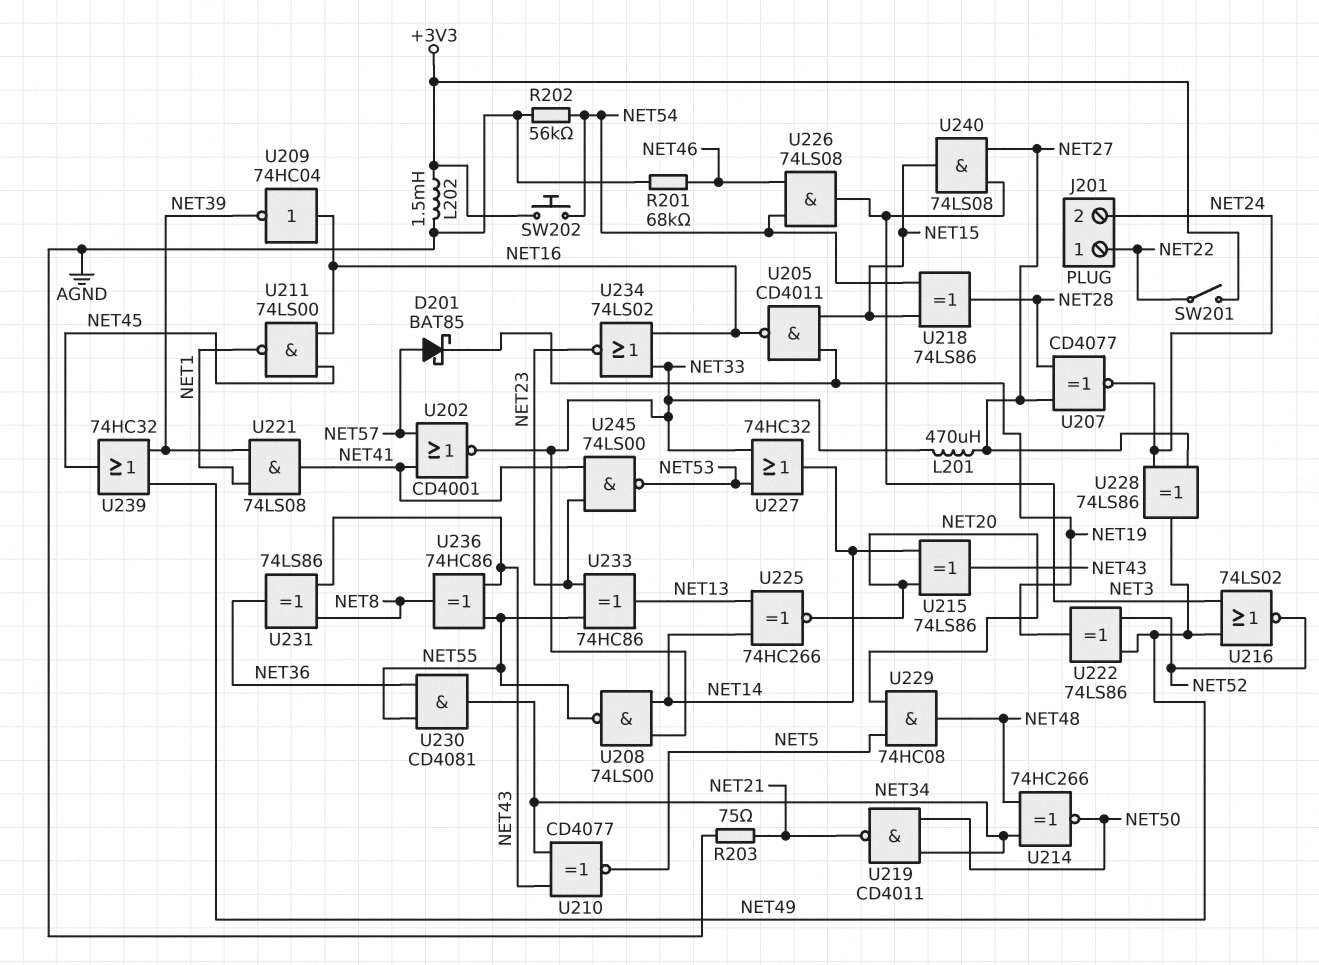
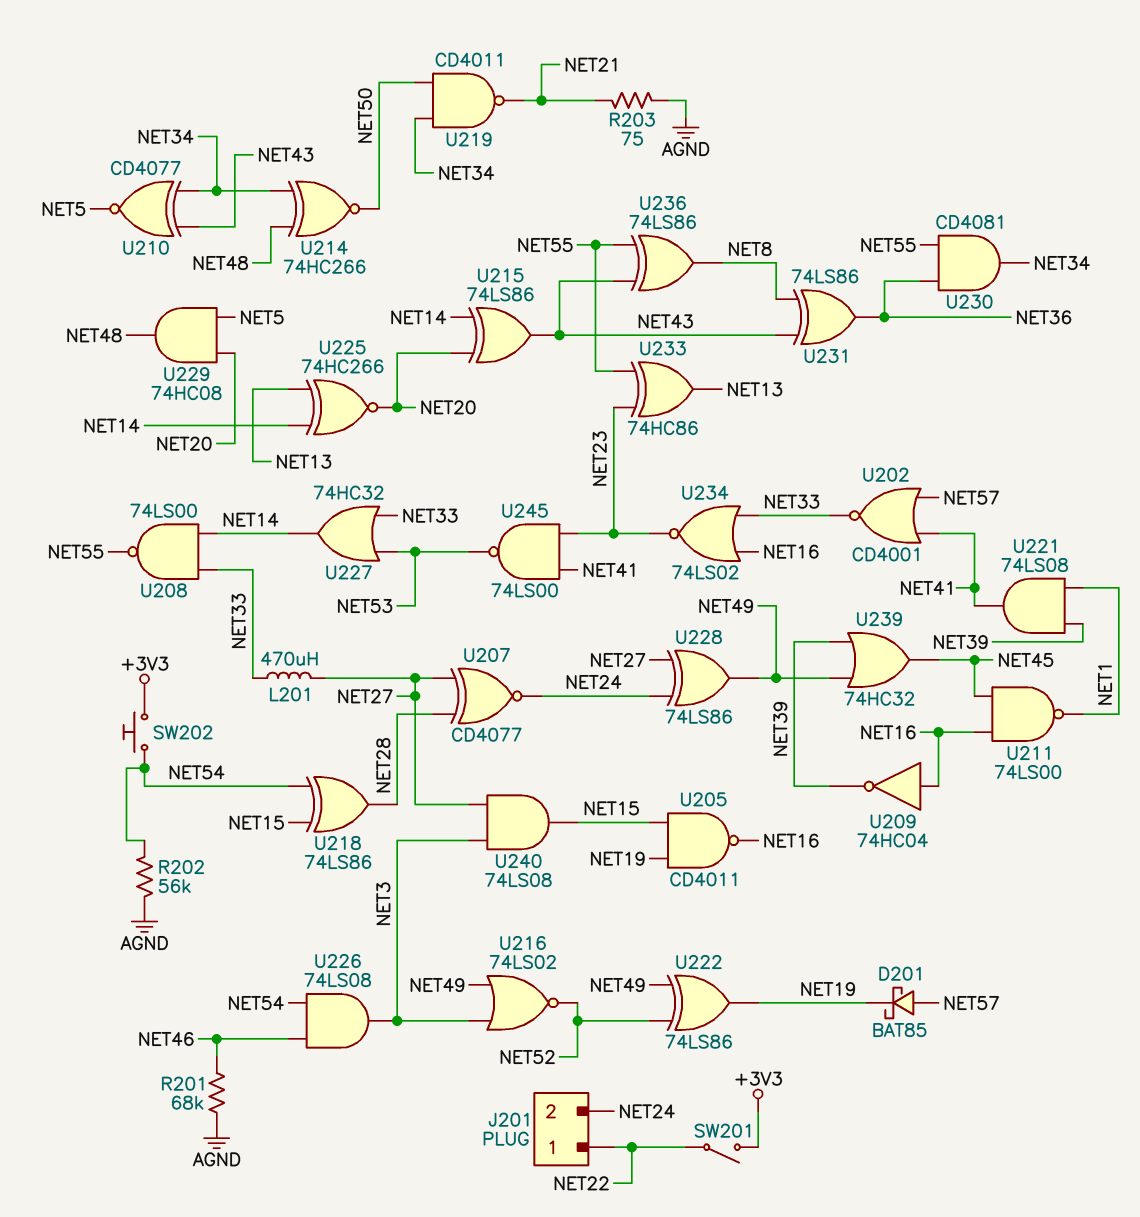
L202: 1.5mH (+3V3, AGND) -> none
U236: XOR 74HC86 (in NET43, in NET55, out NET8) -> XOR 74LS86 (in NET43, in NET55, out NET8)

